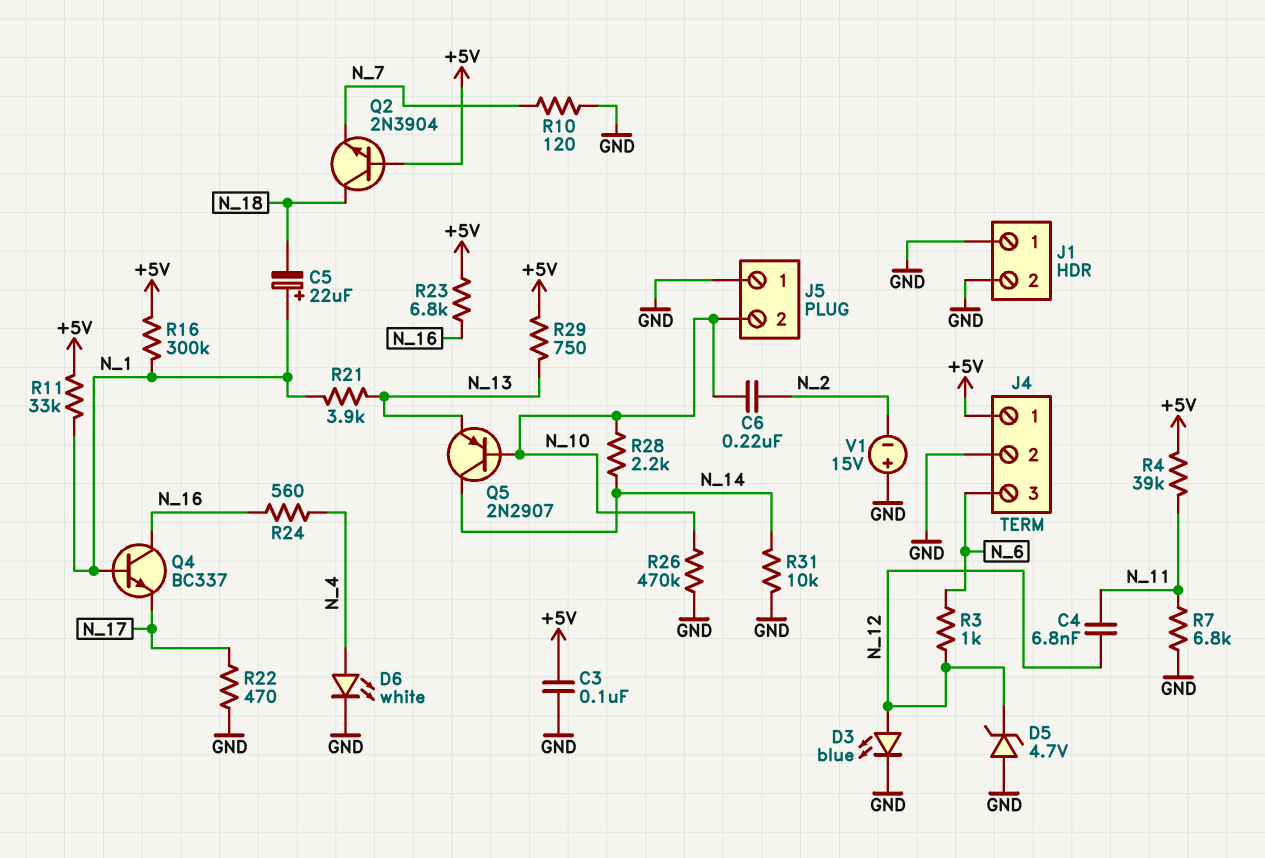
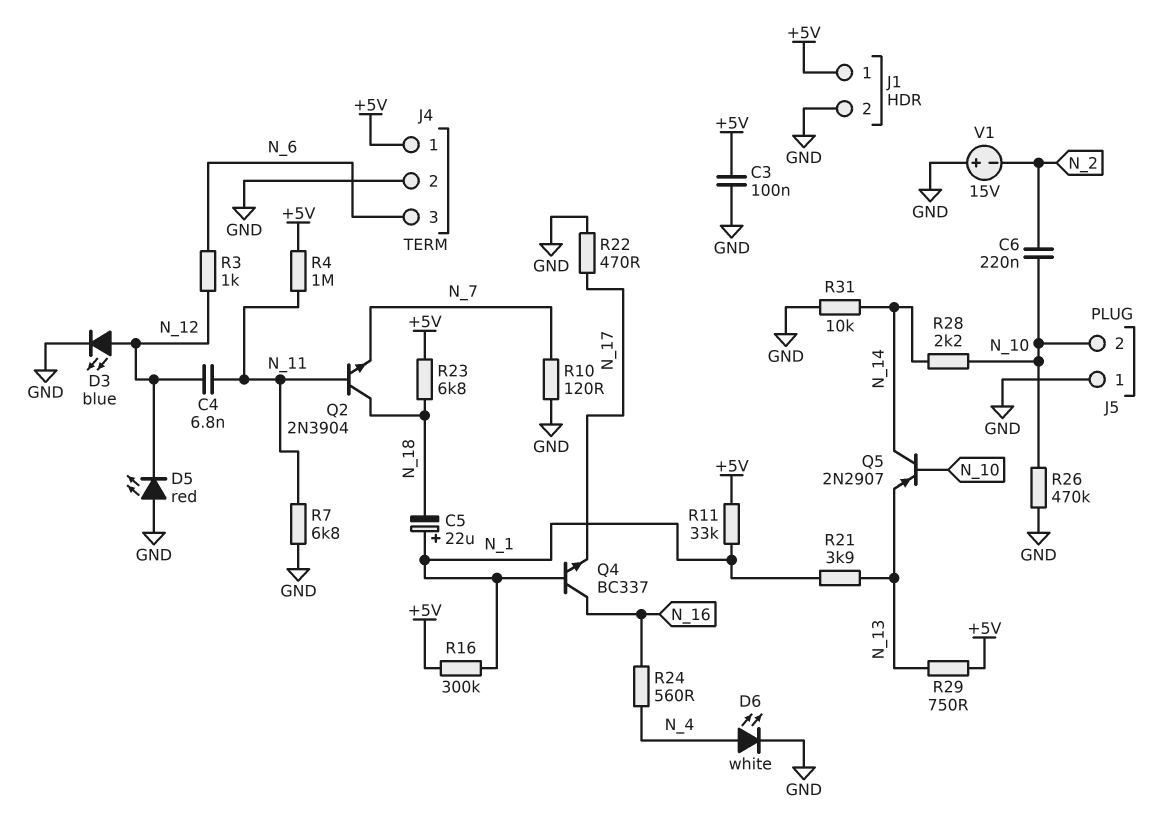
D5: zener 4.7V (A GND, K N_12) -> LED red (A GND, K N_12)
J1 pin 1: GND -> +5V
Q2: NPN 2N3904 (B +5V, C N_18, E N_7) -> NPN 2N3904 (B N_11, C N_18, E N_7)
R4: 39k (+5V, N_11) -> 1M (+5V, N_11)
R23: 6.8k (+5V, N_16) -> 6.8k (+5V, N_18)

